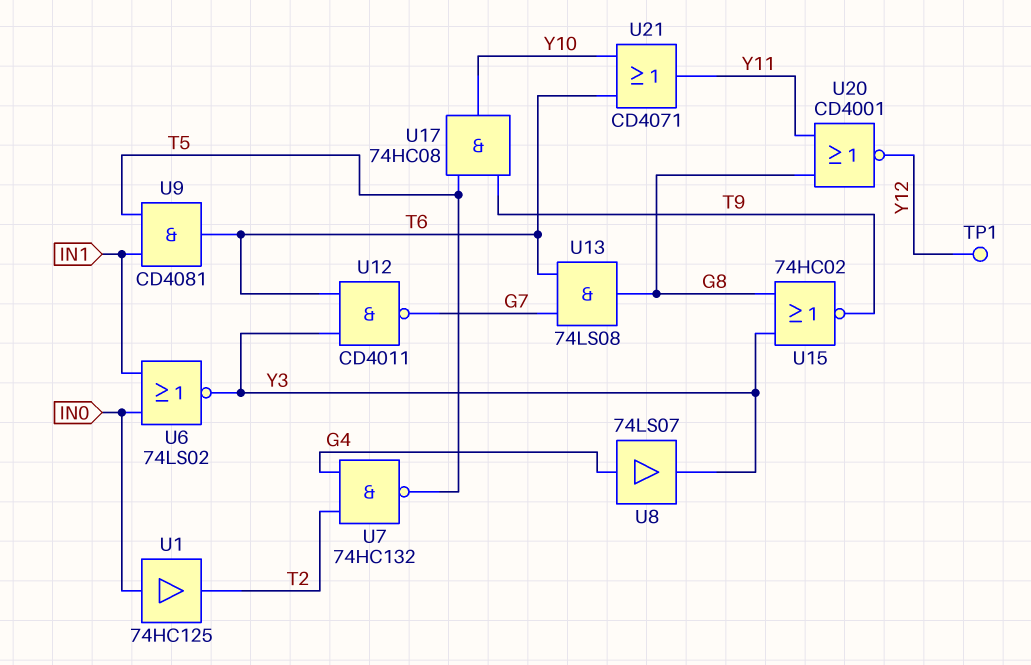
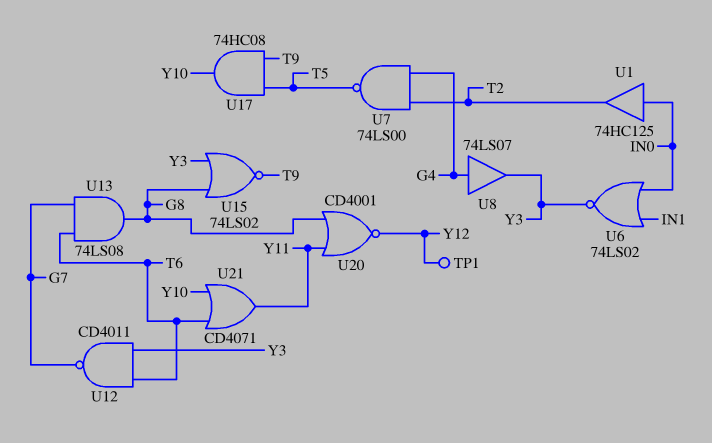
U7: NAND 74HC132 (in G4, in T2, out T5) -> NAND 74LS00 (in G4, in T2, out T5)
U9: AND CD4081 (in IN1, in T5, out T6) -> none
U15: NOR 74HC02 (in G8, in Y3, out T9) -> NOR 74LS02 (in G8, in Y3, out T9)

